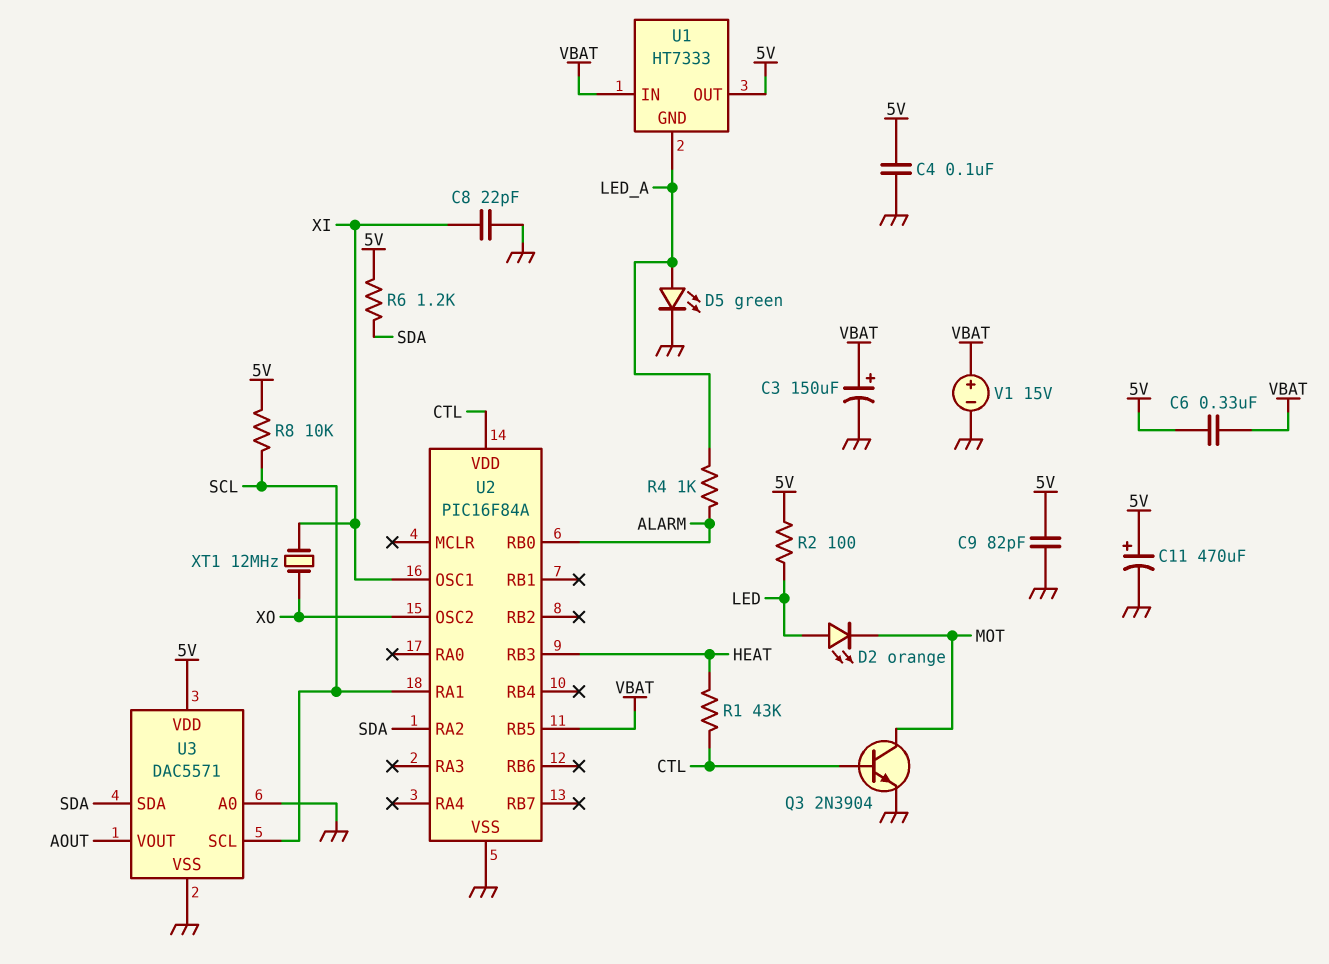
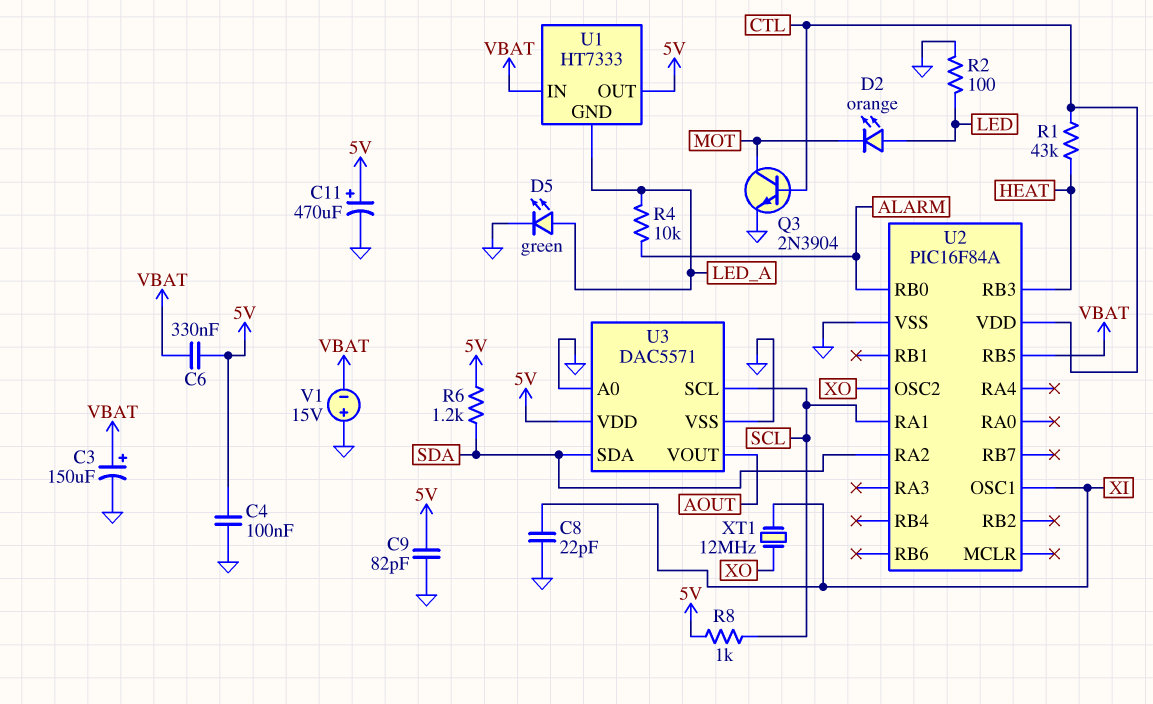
R2: 100 (5V, LED) -> 100 (GND, LED)
R4: 1k (ALARM, LED_A) -> 10k (ALARM, LED_A)
R8: 10k (5V, SCL) -> 1k (5V, SCL)
V1: 15V (plus VBAT, minus GND) -> 15V (plus GND, minus VBAT)

